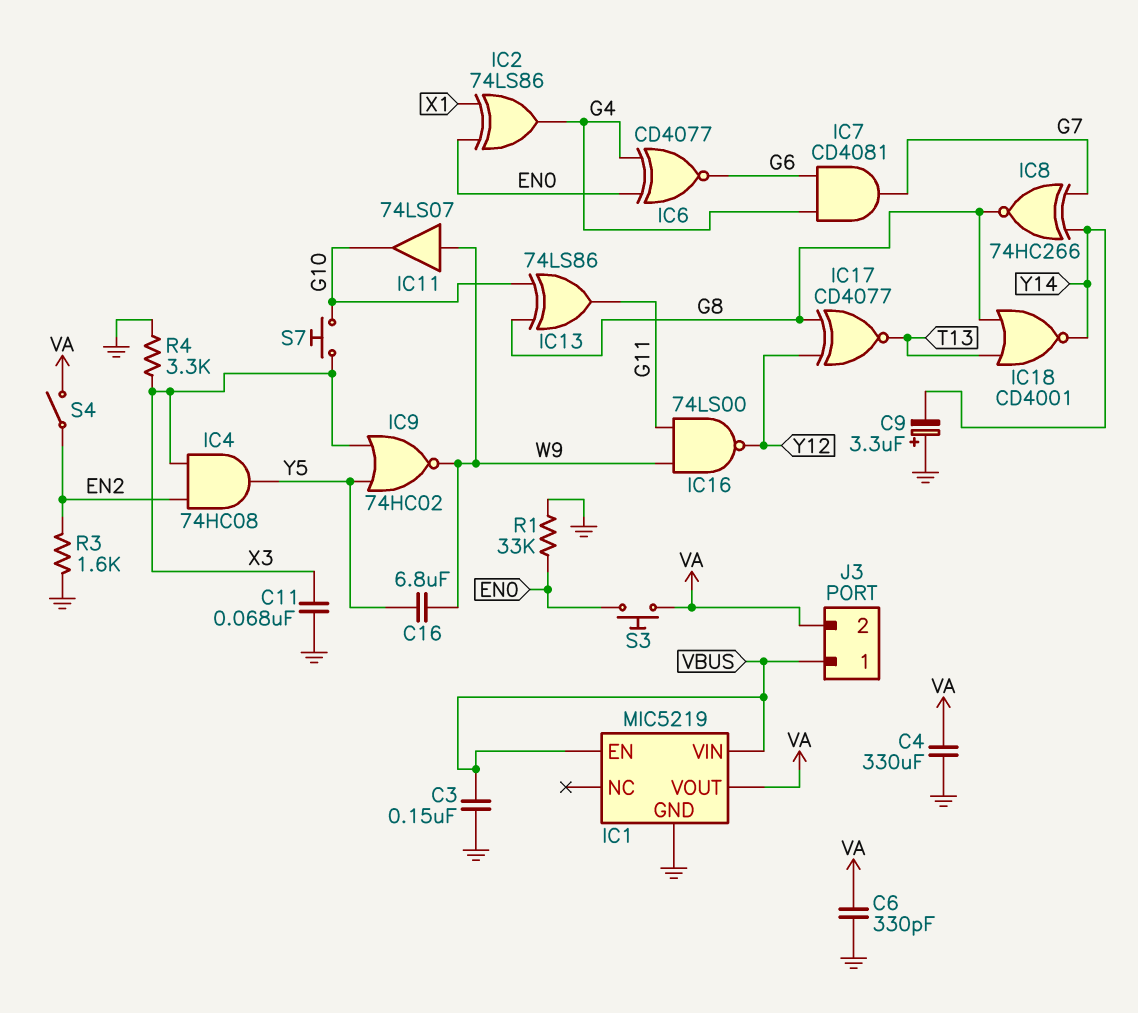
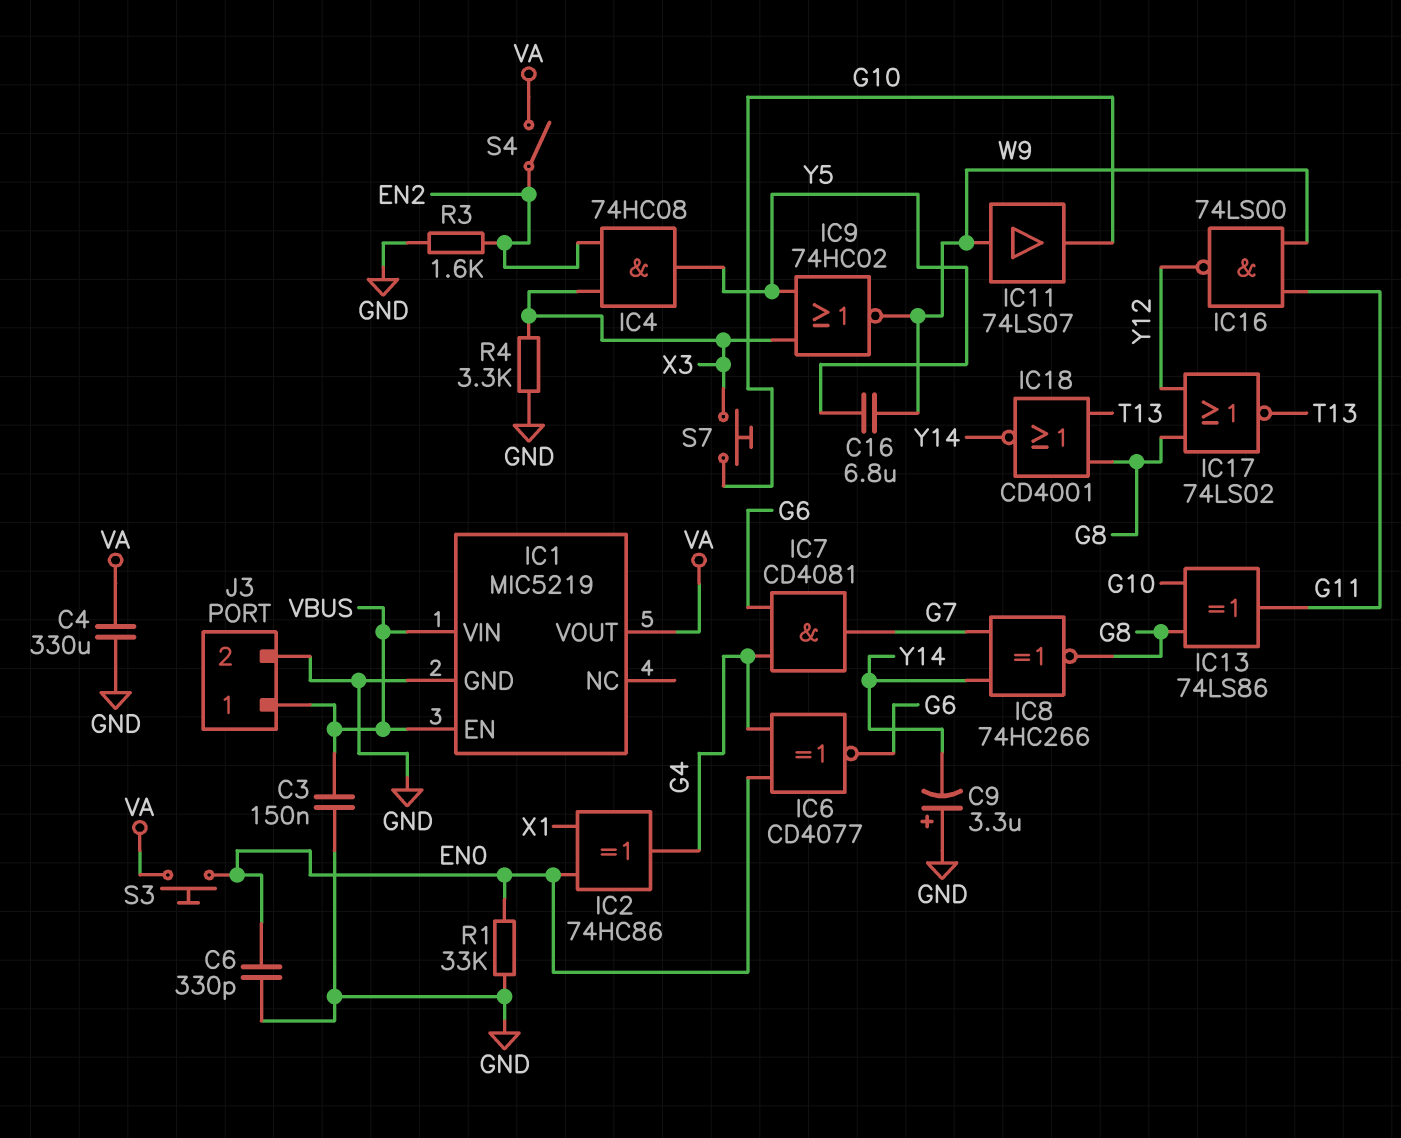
C6: 330pF (GND, VA) -> 330pF (EN0, GND)
C11: 68nF (GND, X3) -> none
IC2: XOR 74LS86 (in EN0, in X1, out G4) -> XOR 74HC86 (in EN0, in X1, out G4)
IC17: XNOR CD4077 (in G8, in Y12, out T13) -> NOR 74LS02 (in G8, in Y12, out T13)
J3 pin 2: VA -> GND

